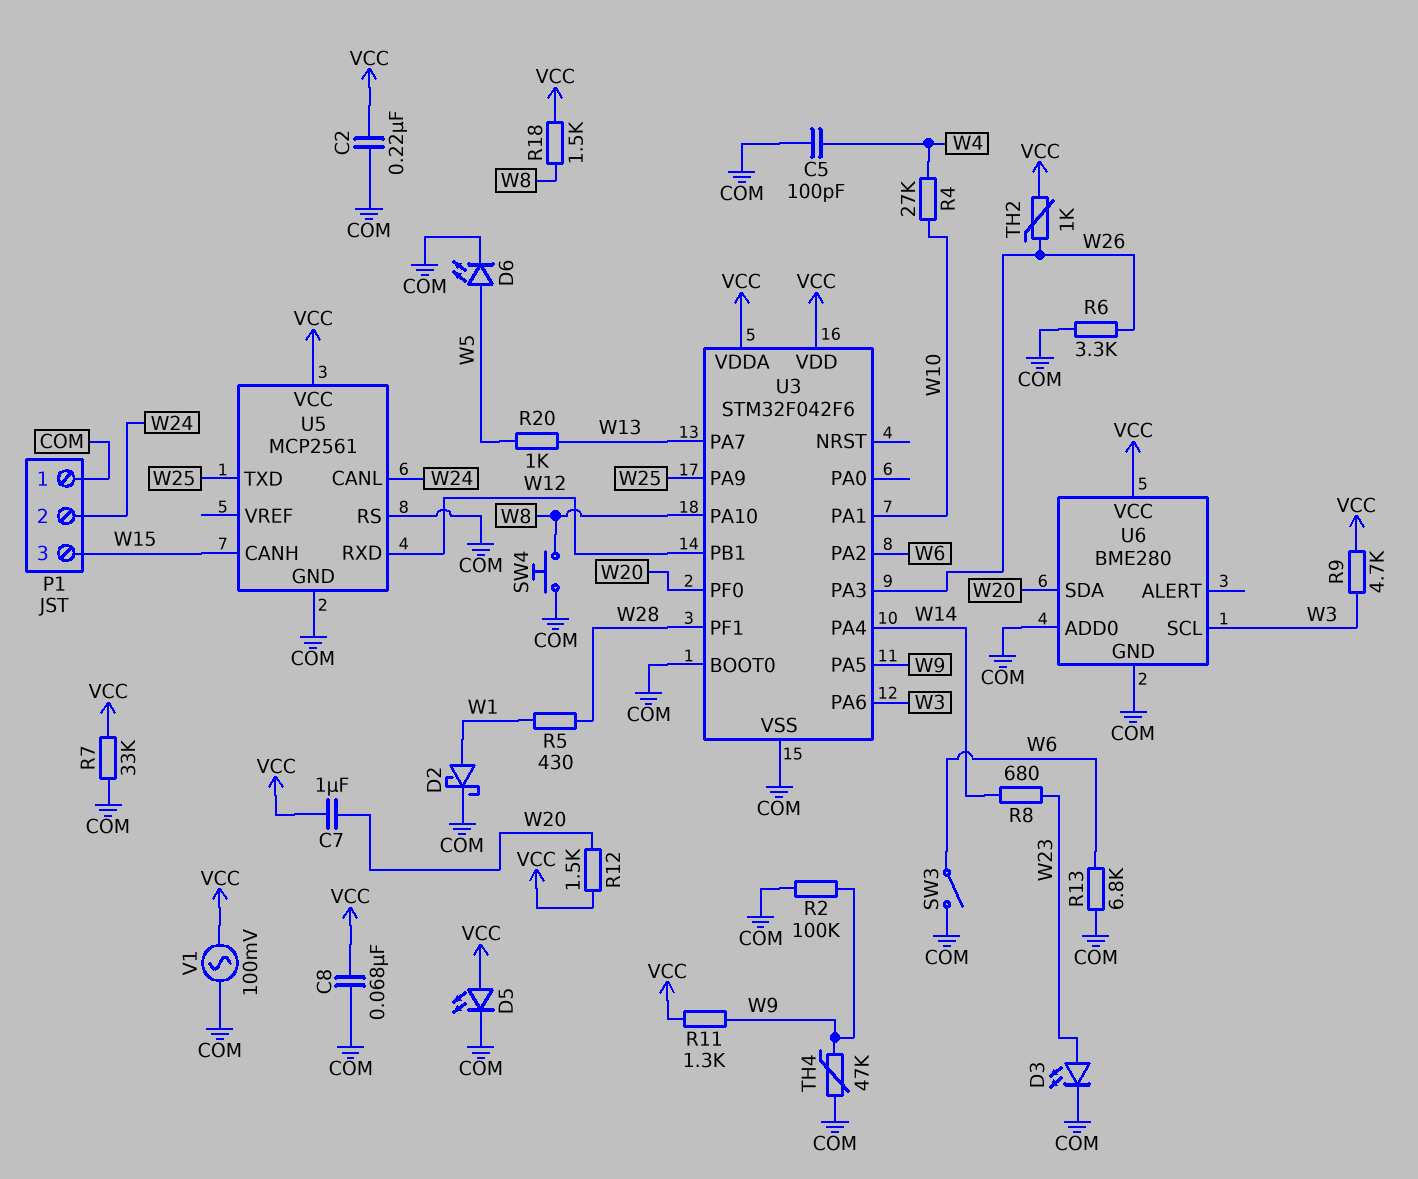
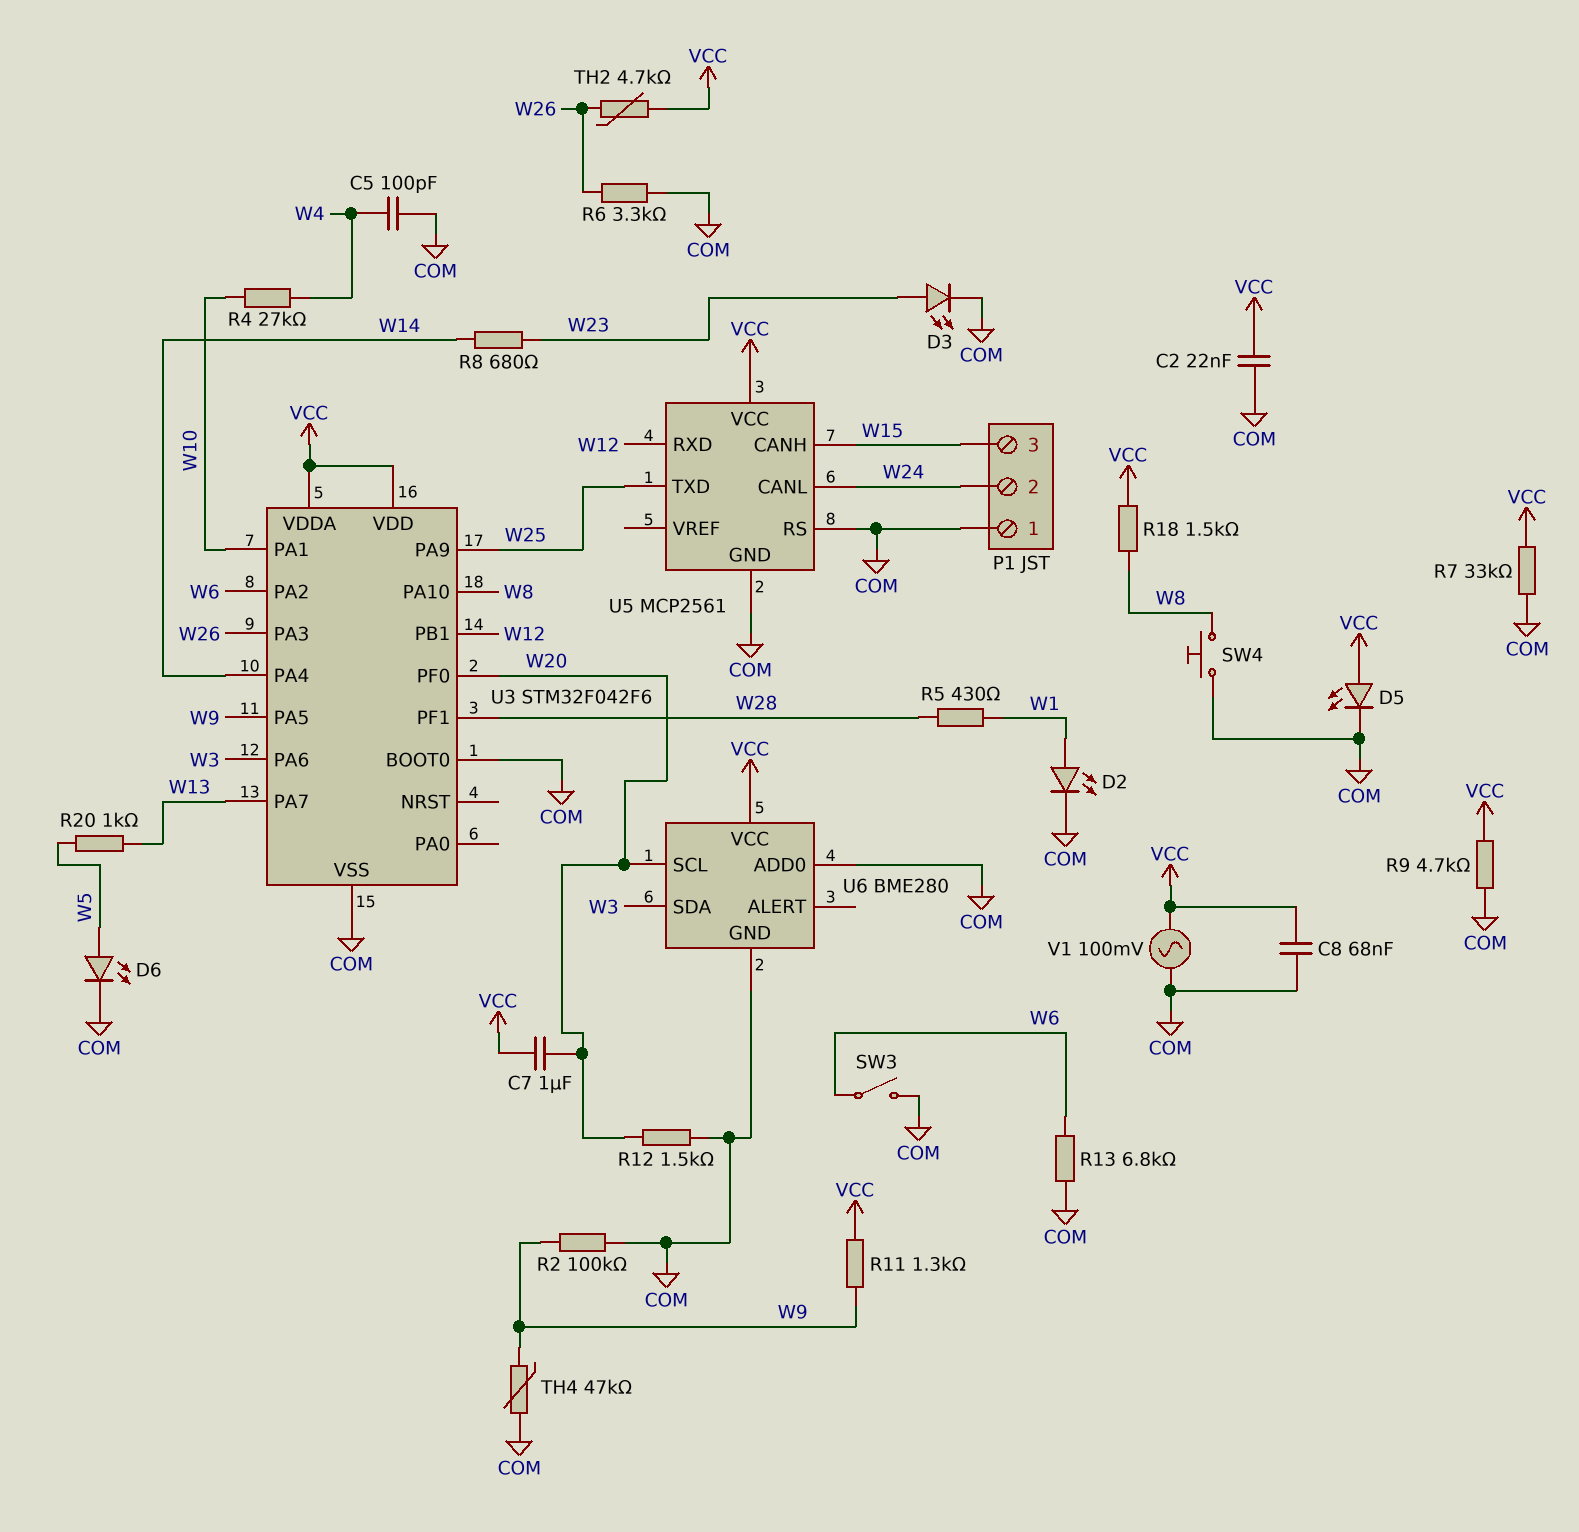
C2: 220nF (COM, VCC) -> 22nF (COM, VCC)
D2: schottky (A W1, K COM) -> LED (A W1, K COM)
R9: 4.7k (VCC, W3) -> 4.7k (COM, VCC)
R12: 1.5k (VCC, W20) -> 1.5k (COM, W20)
TH2: 1k (VCC, W26) -> 4.7k (VCC, W26)
U6 pin SCL: W3 -> W20
U6 pin SDA: W20 -> W3

